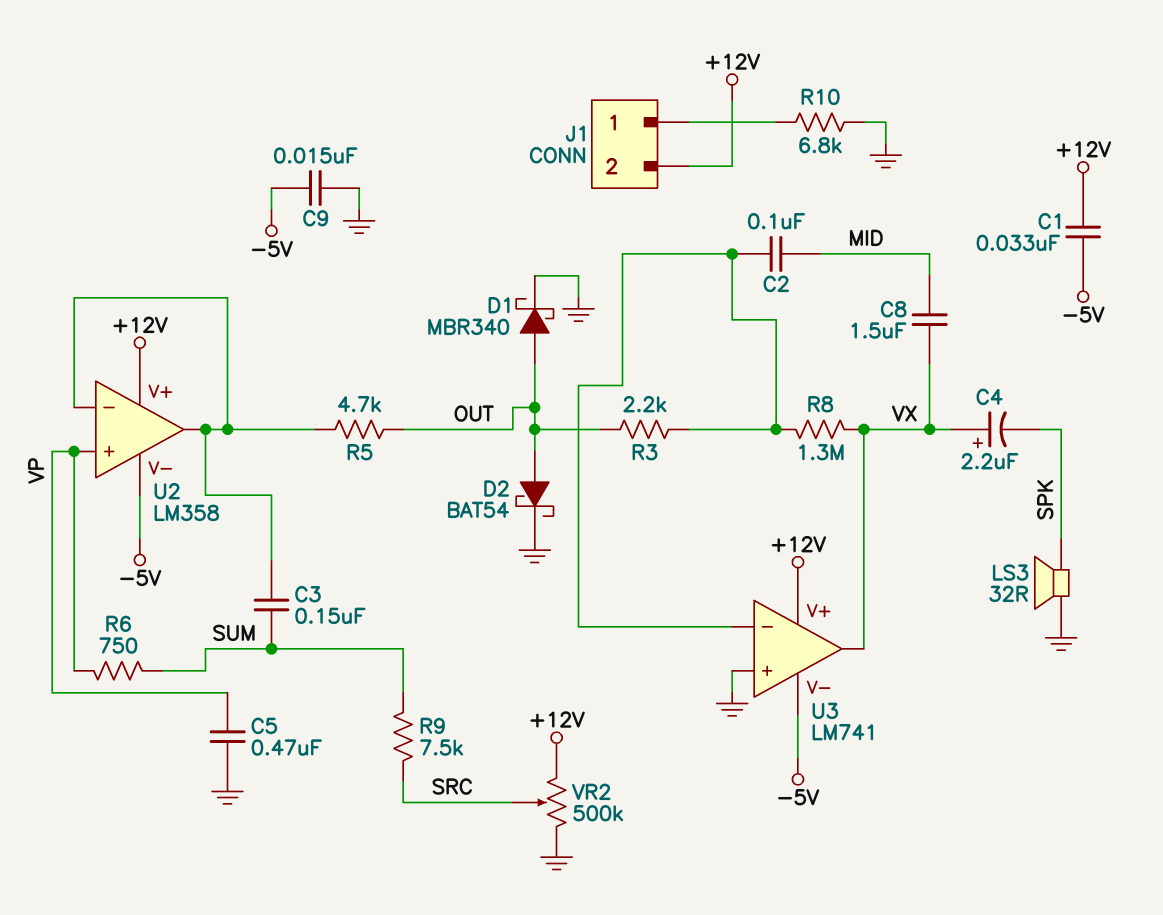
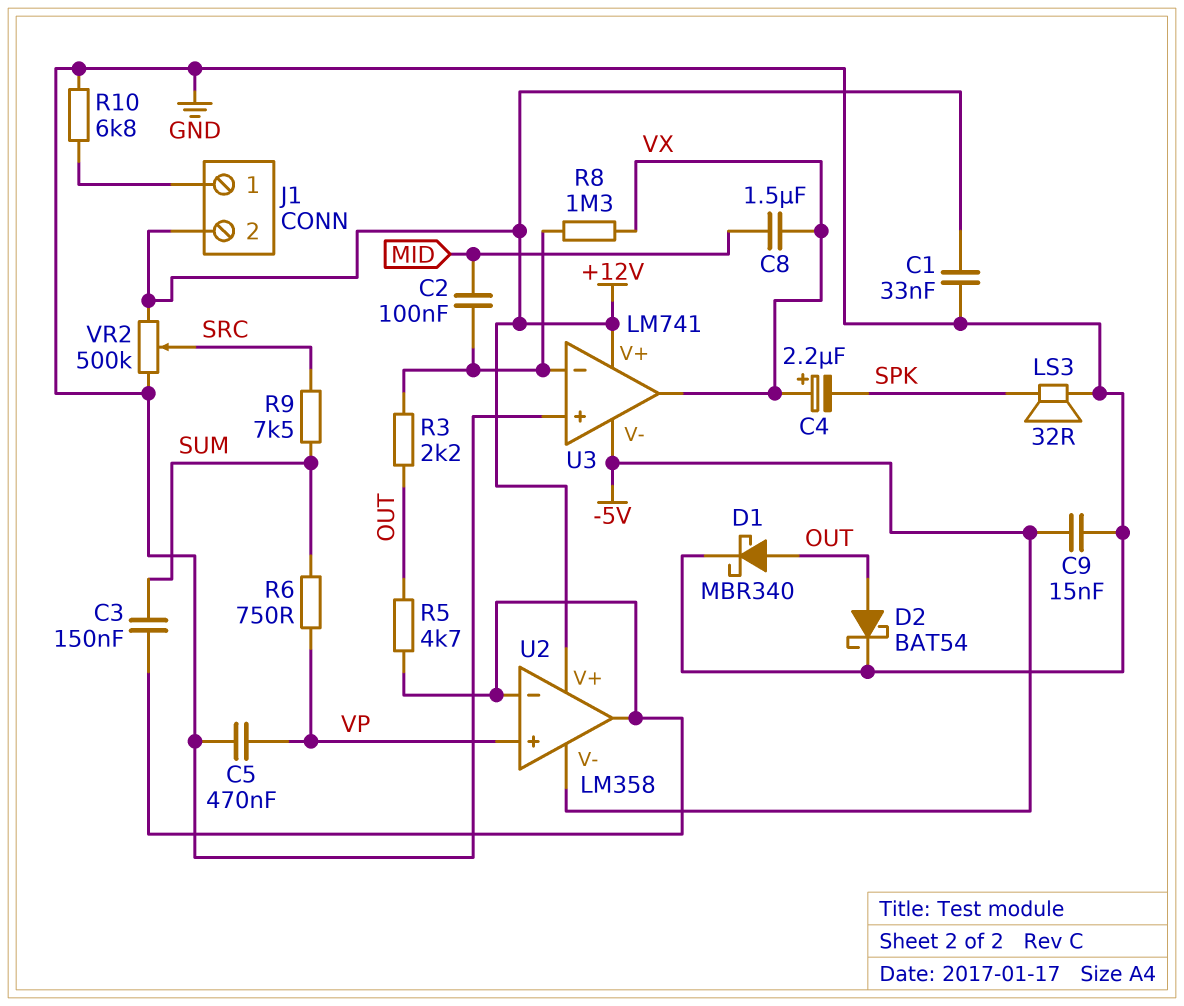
C1: 33nF (+12V, -5V) -> 33nF (+12V, GND)

